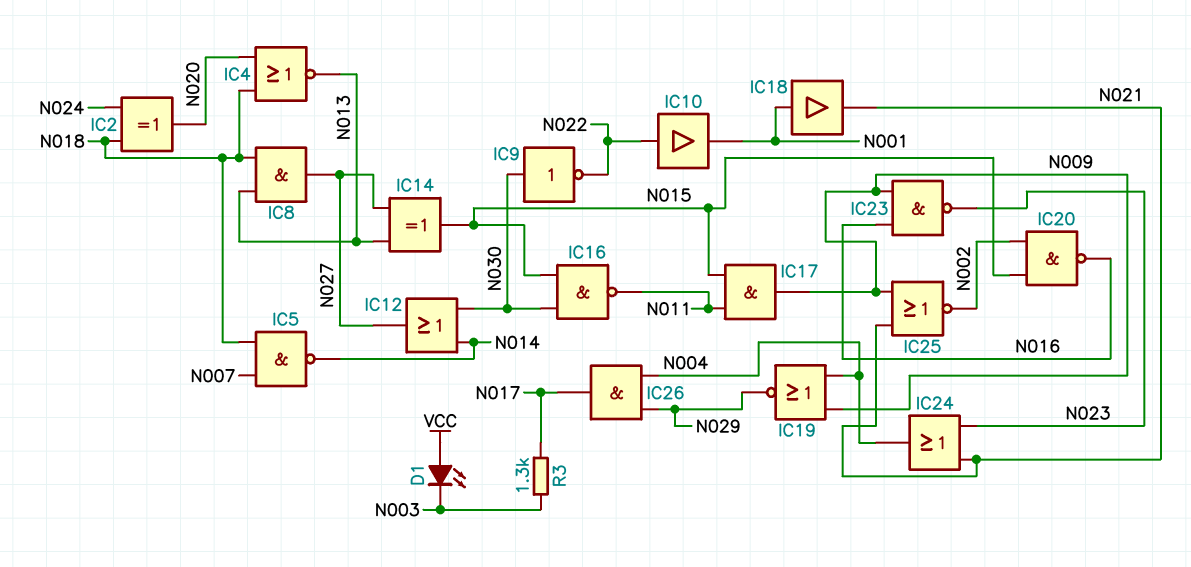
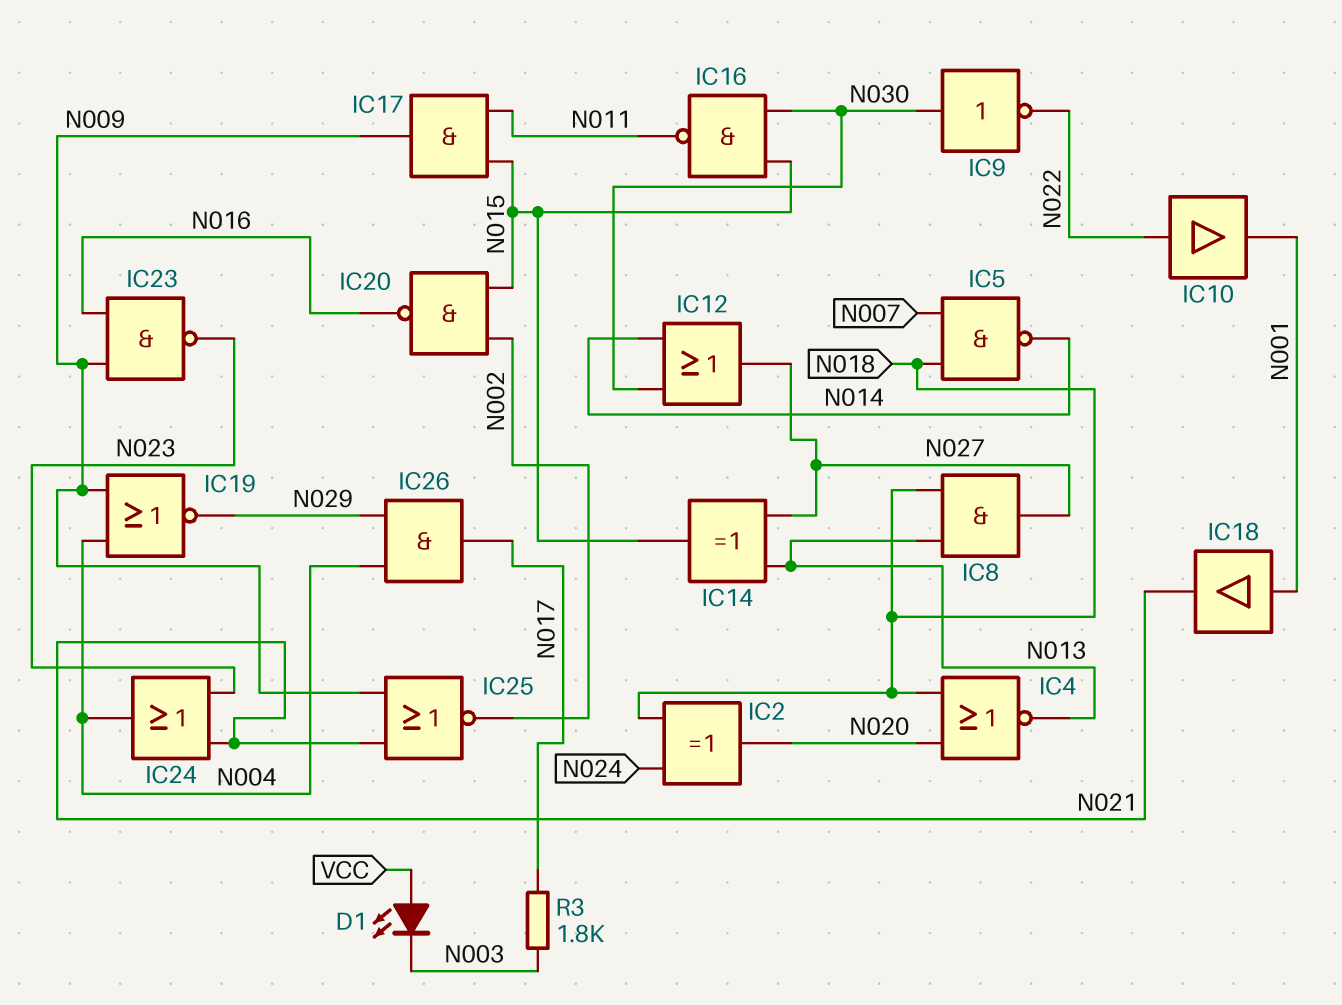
R3: 1.3k (N003, N017) -> 1.8k (N003, N017)

